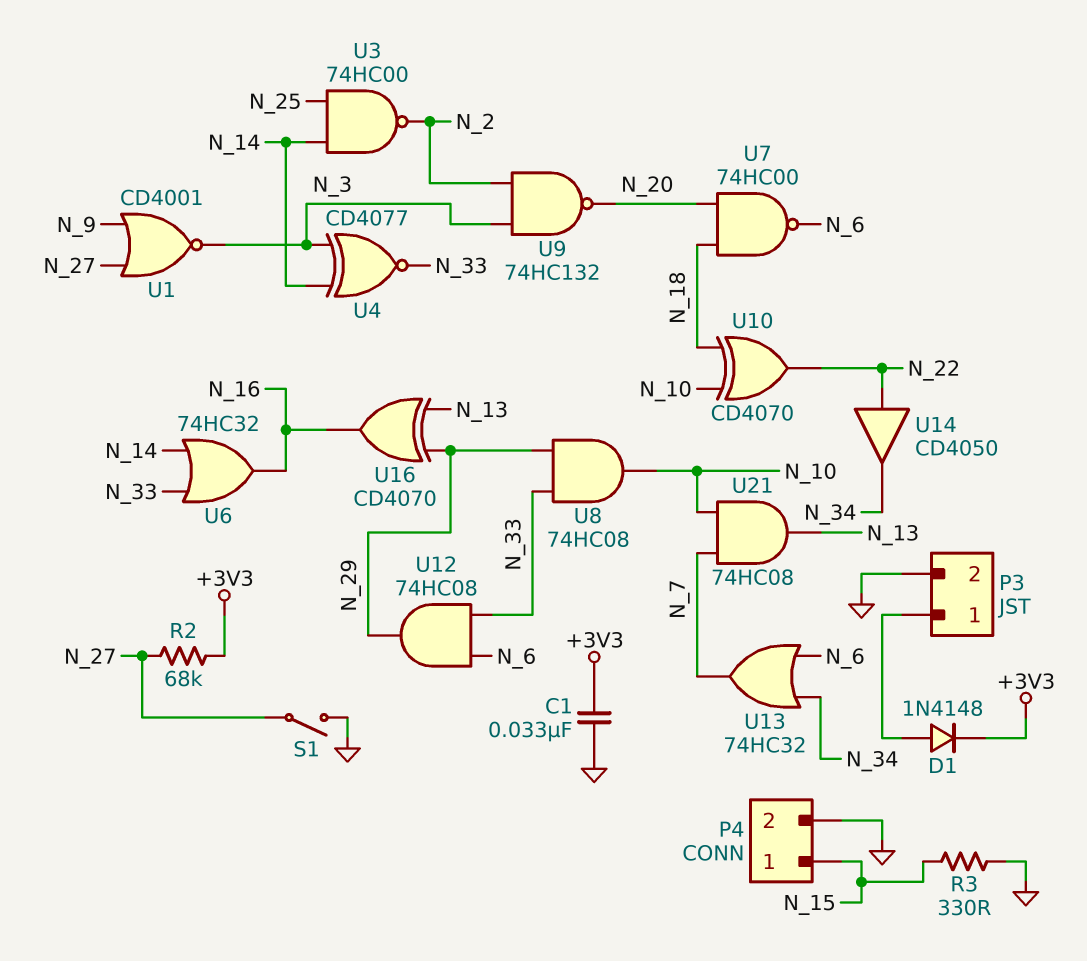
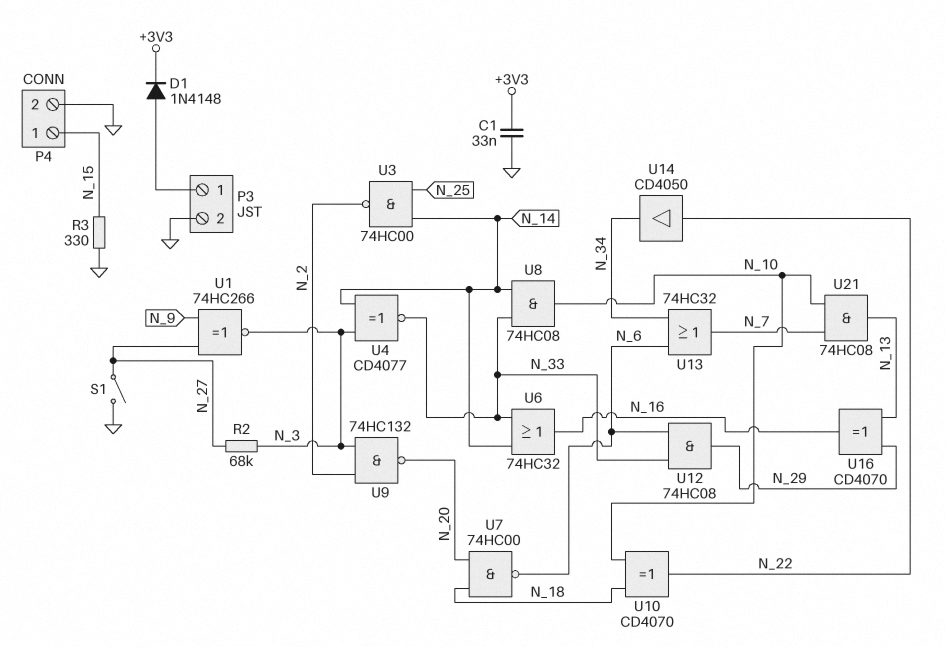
R2: 68k (+3V3, N_27) -> 68k (N_3, N_27)
U1: NOR CD4001 (in N_9, in N_27, out N_3) -> XNOR 74HC266 (in N_9, in N_27, out N_3)
U8: AND 74HC08 (in N_29, in N_33, out N_10) -> AND 74HC08 (in N_14, in N_33, out N_10)

